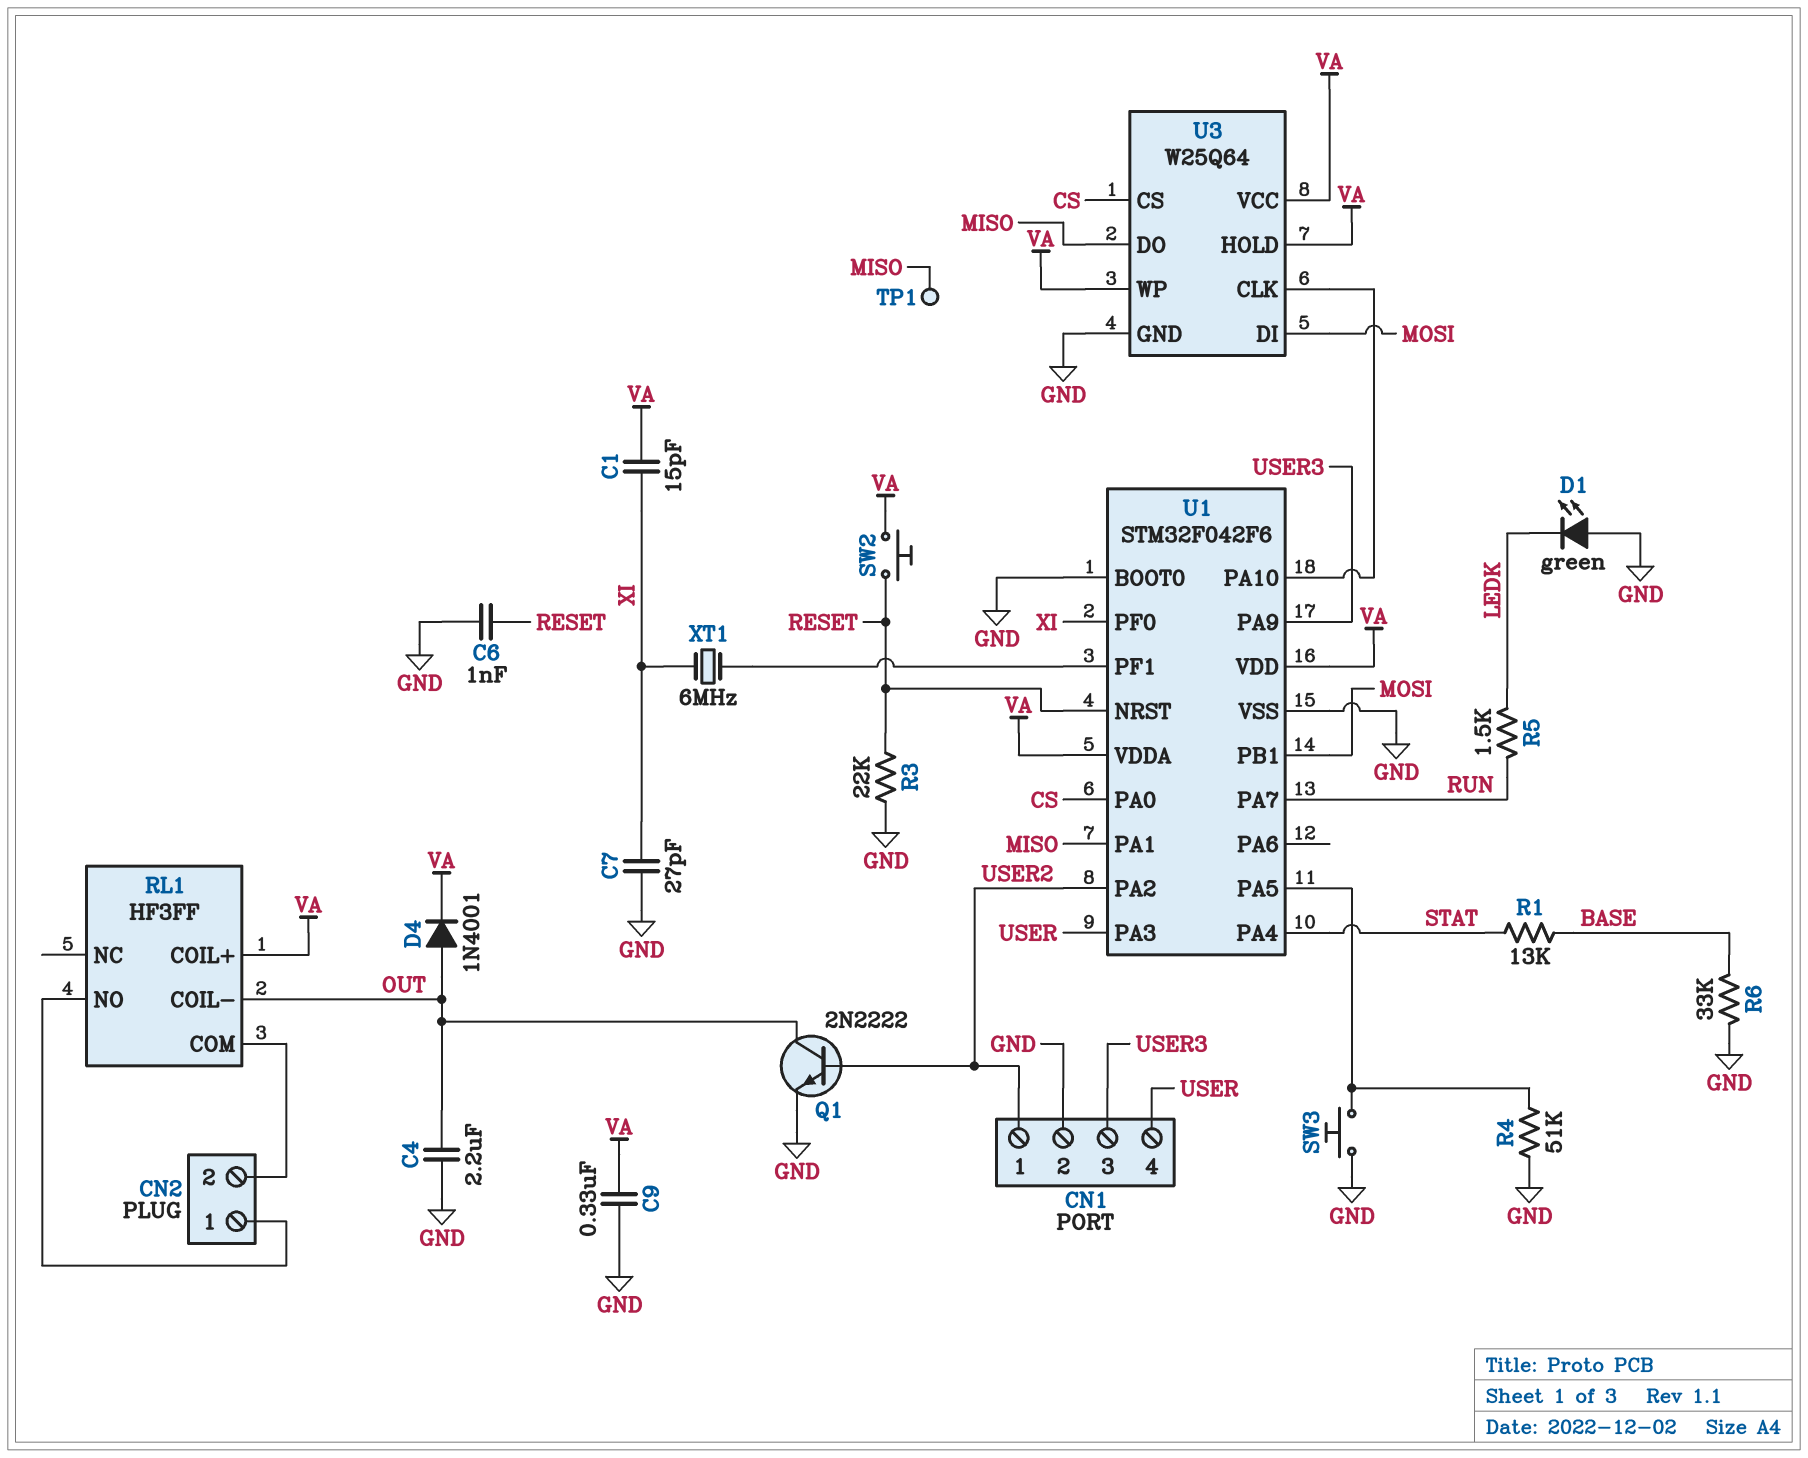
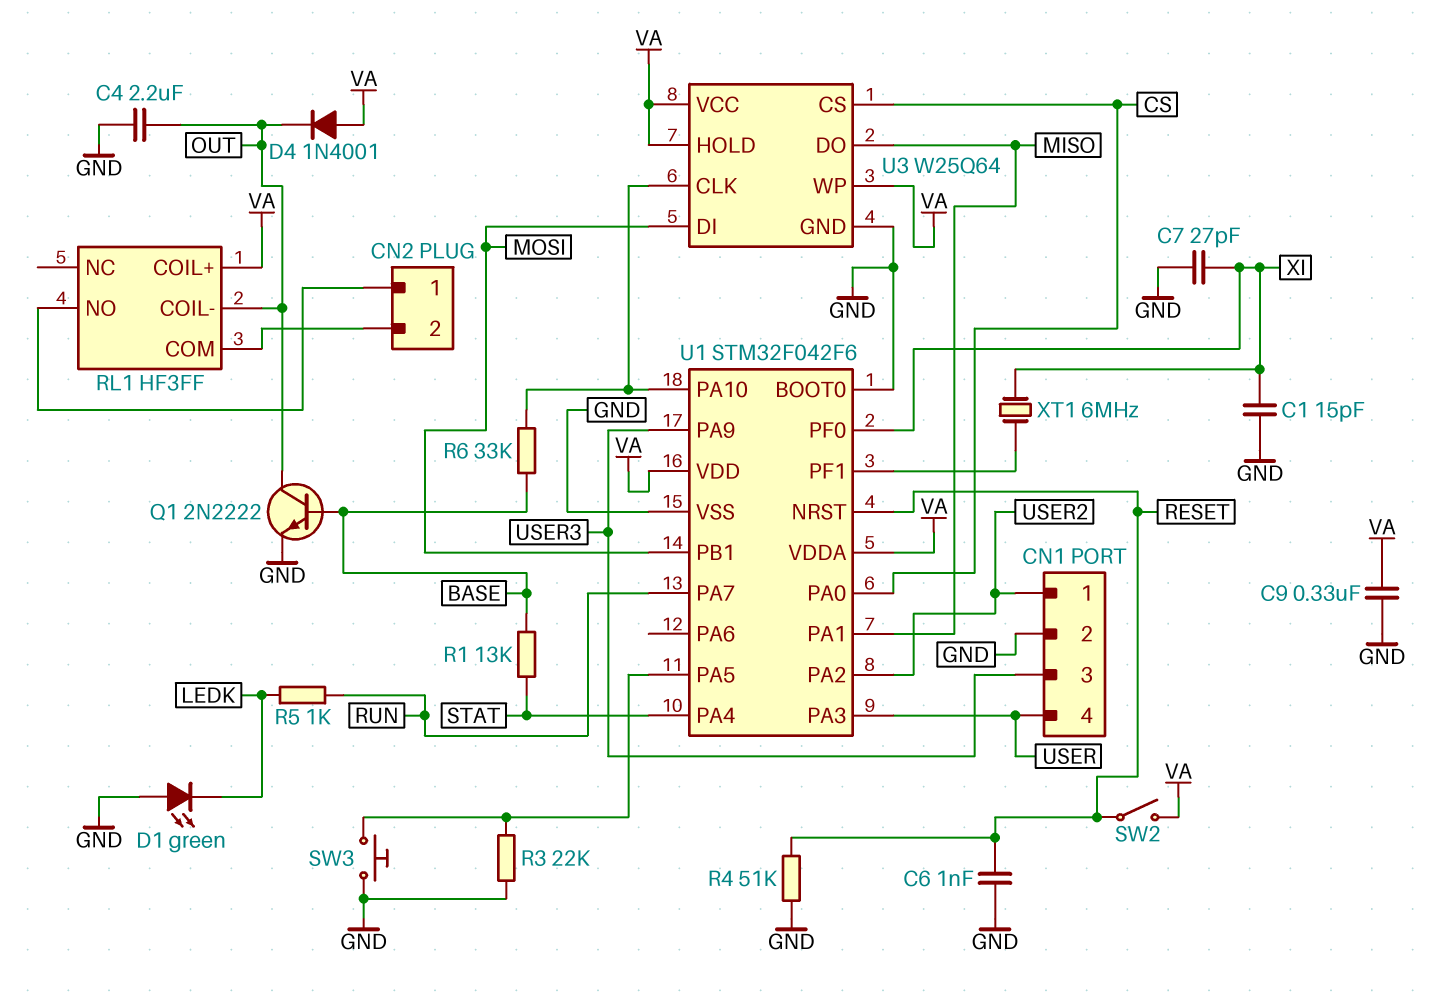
C1: 15pF (VA, XI) -> 15pF (GND, XI)
D4: diode 1N4001 (A OUT, K VA) -> diode 1N4001 (A VA, K OUT)
Q1: NPN 2N2222 (B USER2, C OUT, E GND) -> NPN 2N2222 (B BASE, C OUT, E GND)
R3: 22k (GND, RESET) -> 22k (GND, U1/PA5)
R4: 51k (GND, U1/PA5) -> 51k (GND, RESET)
R5: 1.5k (LEDK, RUN) -> 1k (LEDK, RUN)
R6: 33k (BASE, GND) -> 33k (BASE, U1/PA10)
SW2: button (RESET, VA) -> switch (RESET, VA)
TP1: test point (MISO) -> none

